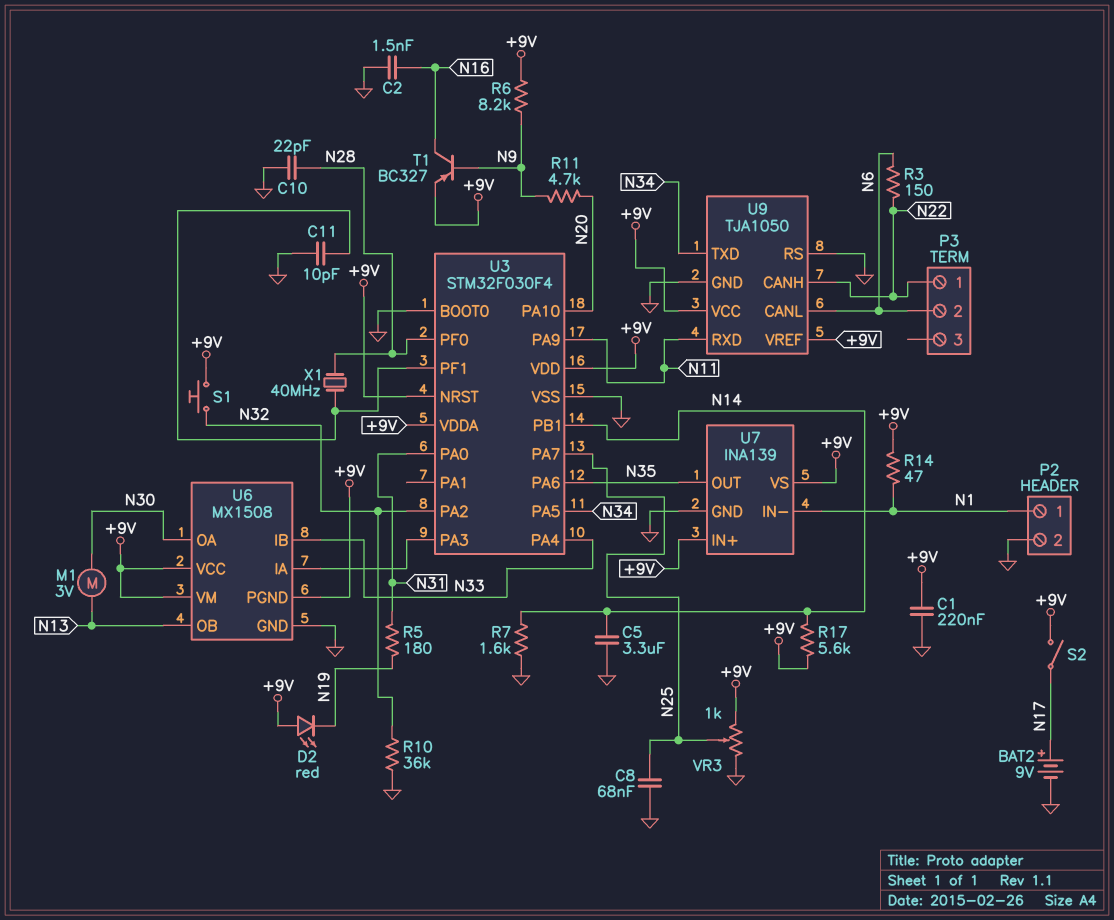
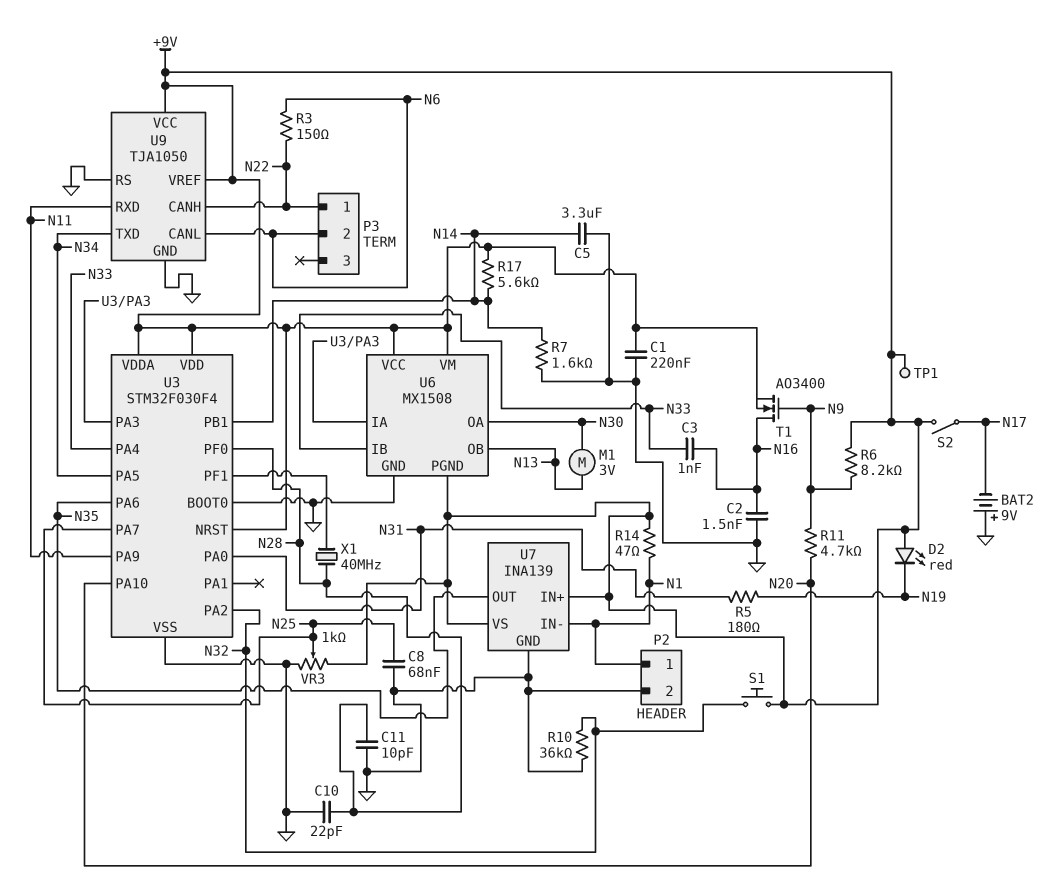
BAT2: 9V (plus N17, minus GND) -> 9V (plus GND, minus N17)
C3: none -> 1nF (N16, N33)
C11: 10pF (GND, U3/PF1) -> 10pF (GND, N28)
T1: PNP BC327 (B N9, C N16, E +9V) -> NMOS AO3400 (G N9, D N16, S +9V)
TP1: none -> test point (+9V)

